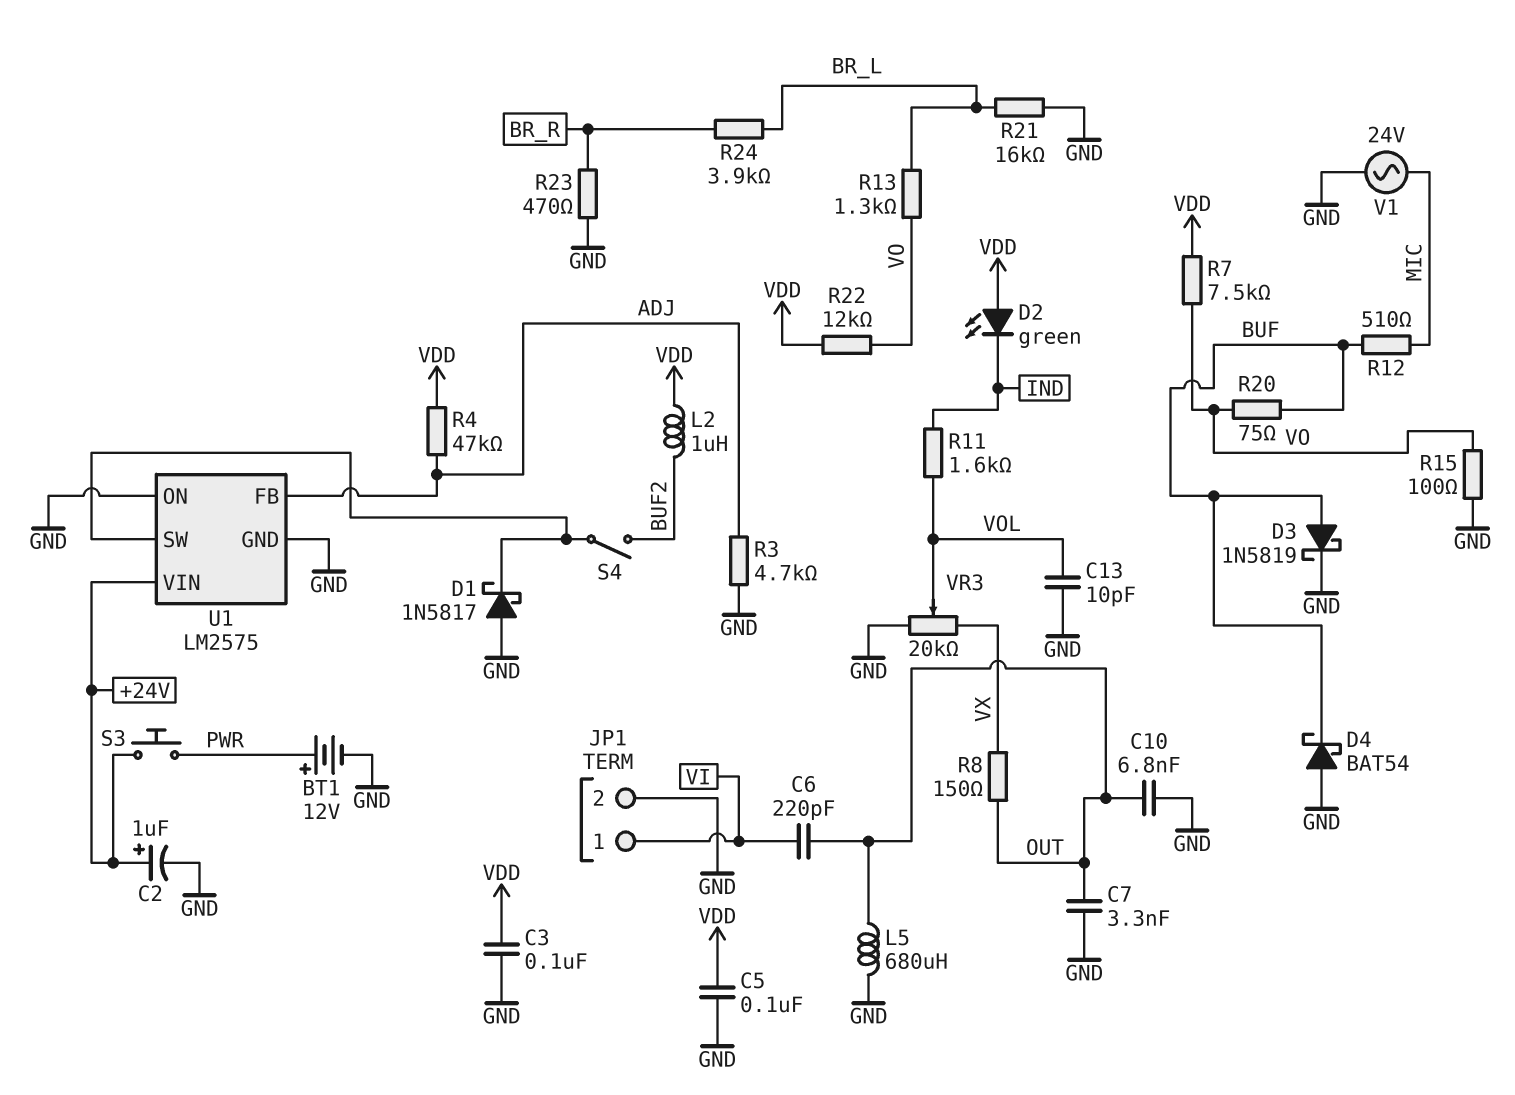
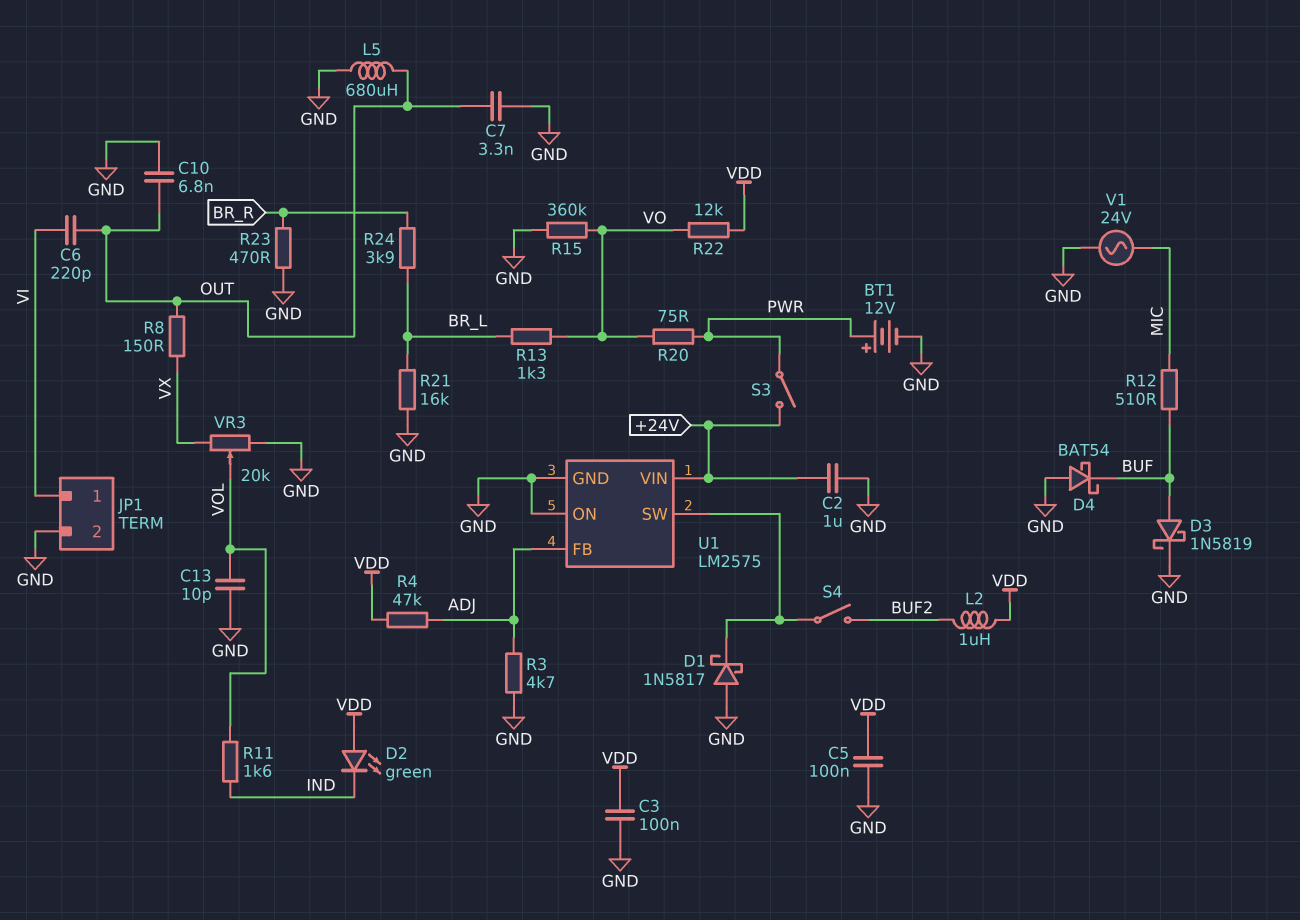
C2: 1uF (plus +24V, minus GND) -> 1uF (+24V, GND)
R7: 7.5k (VDD, VO) -> none
R15: 100 (GND, VO) -> 360k (GND, VO)
R20: 75 (BUF, VO) -> 75 (PWR, VO)
S3: button (+24V, PWR) -> switch (+24V, PWR)

